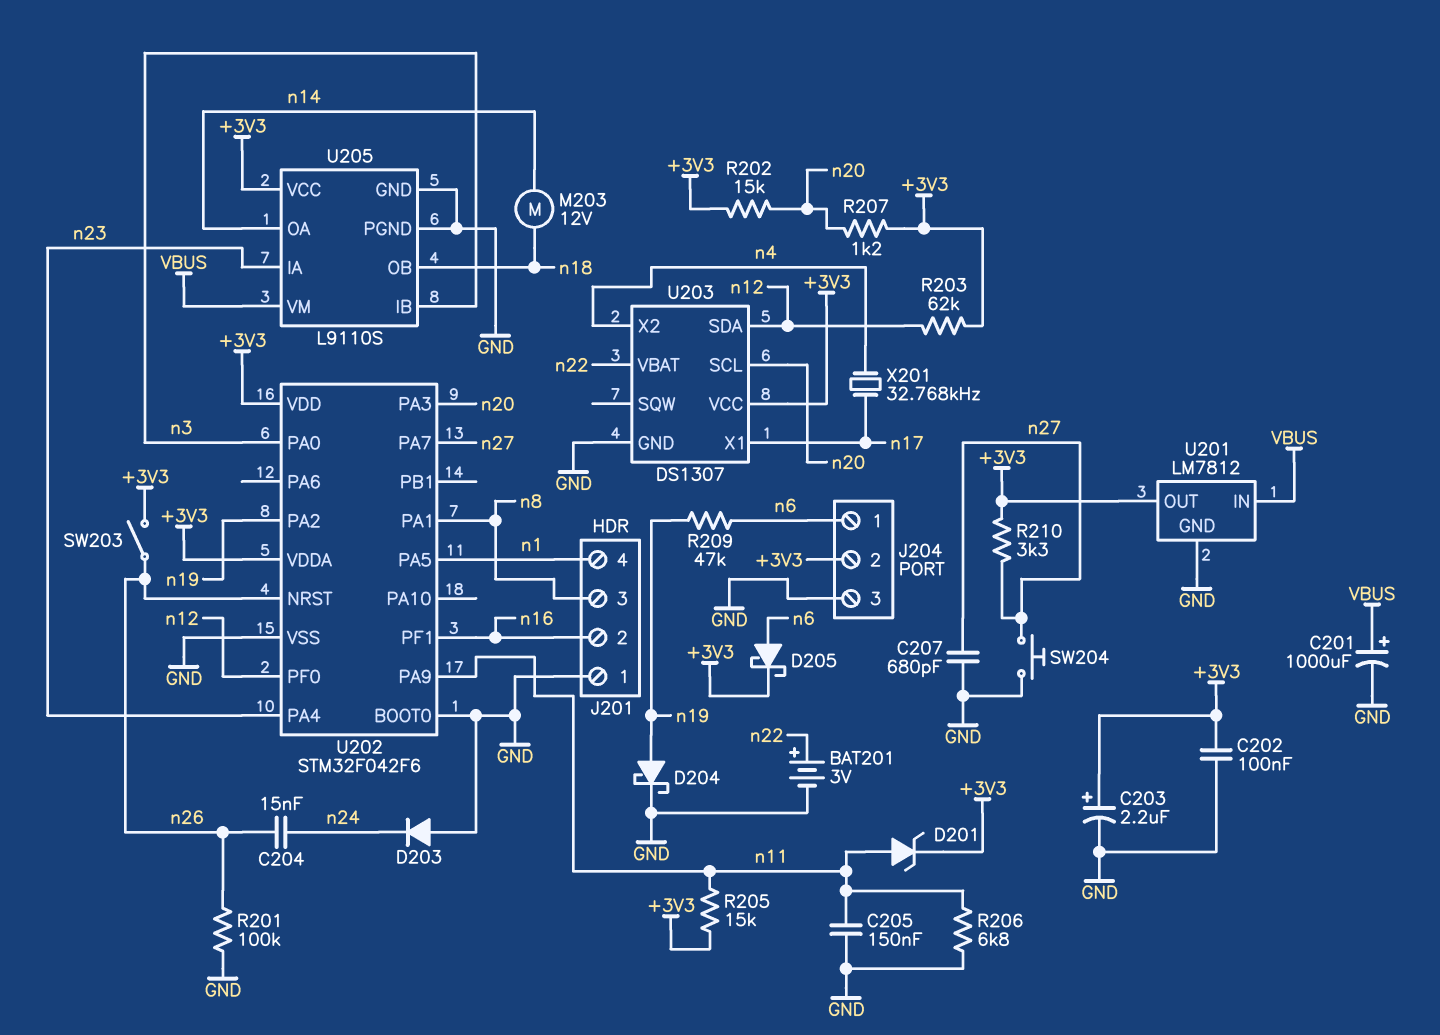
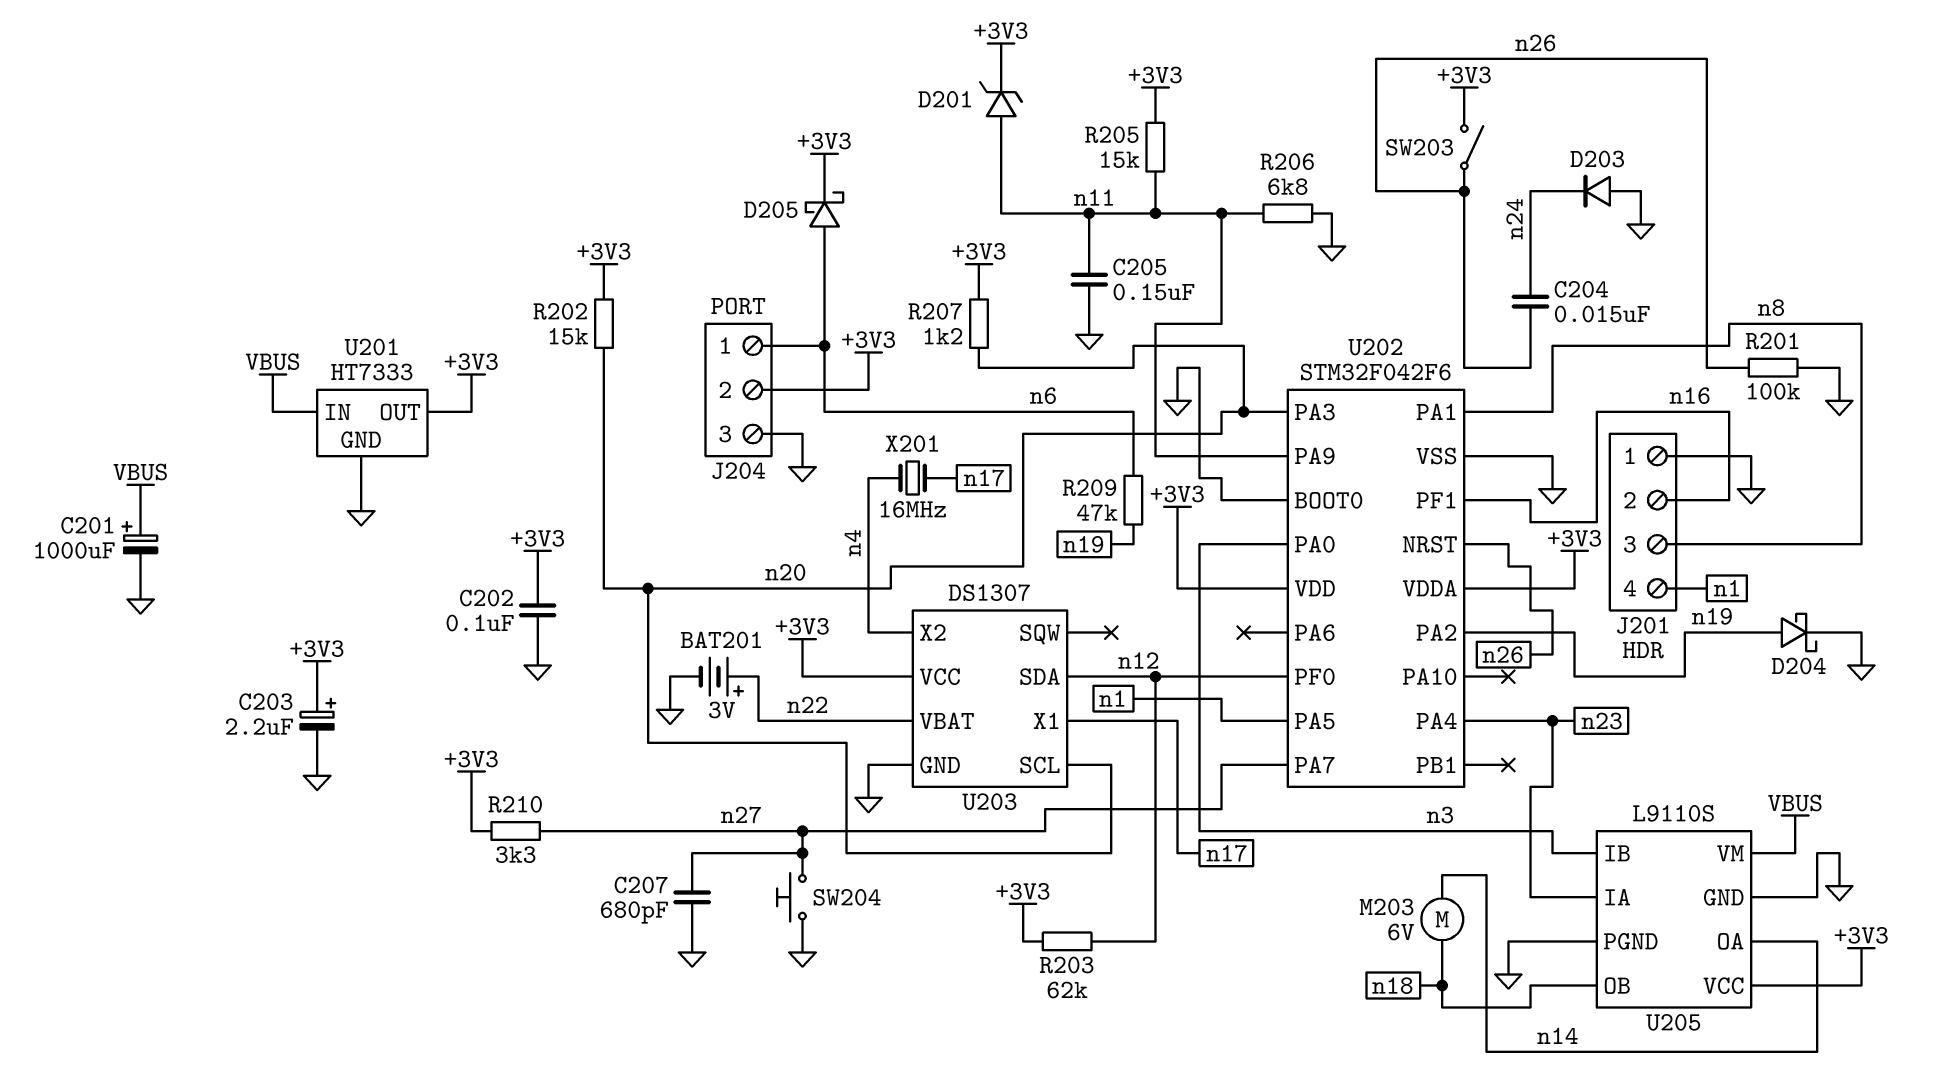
M203: motor 12V (n14, n18) -> motor 6V (n14, n18)
U201: LM7812 -> HT7333
X201: 32.768kHz (n4, n17) -> 16MHz (n4, n17)

